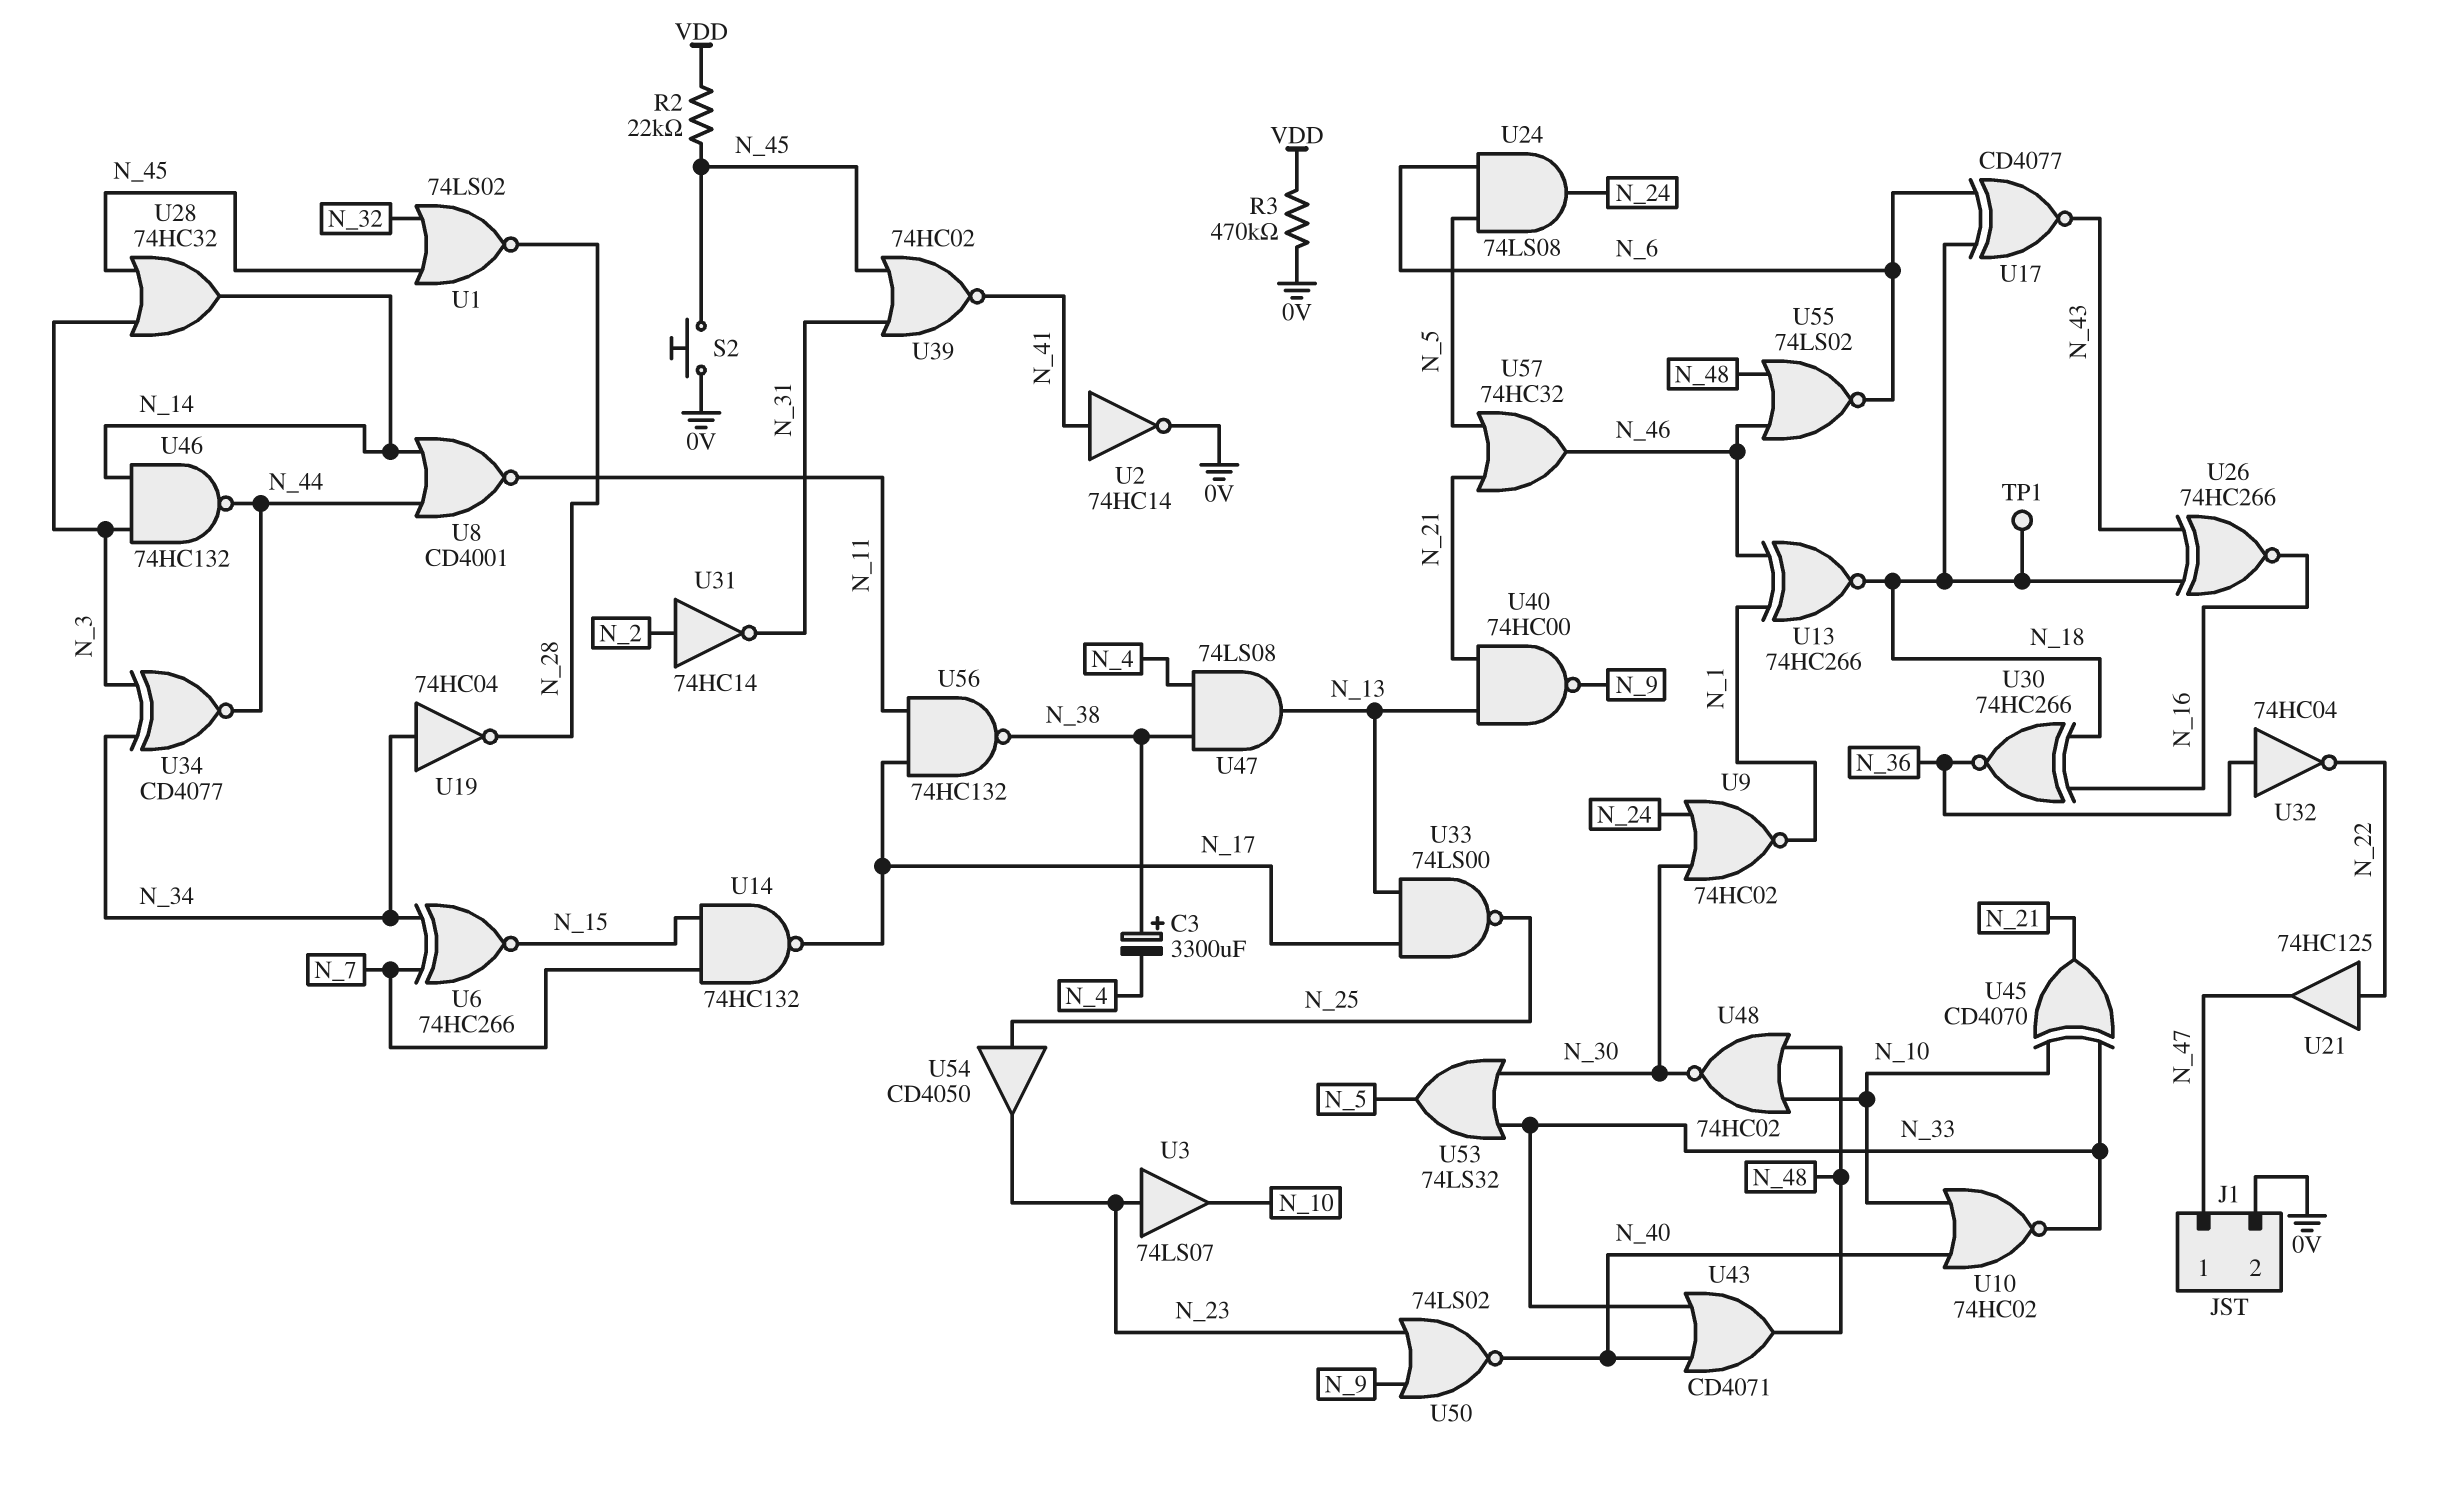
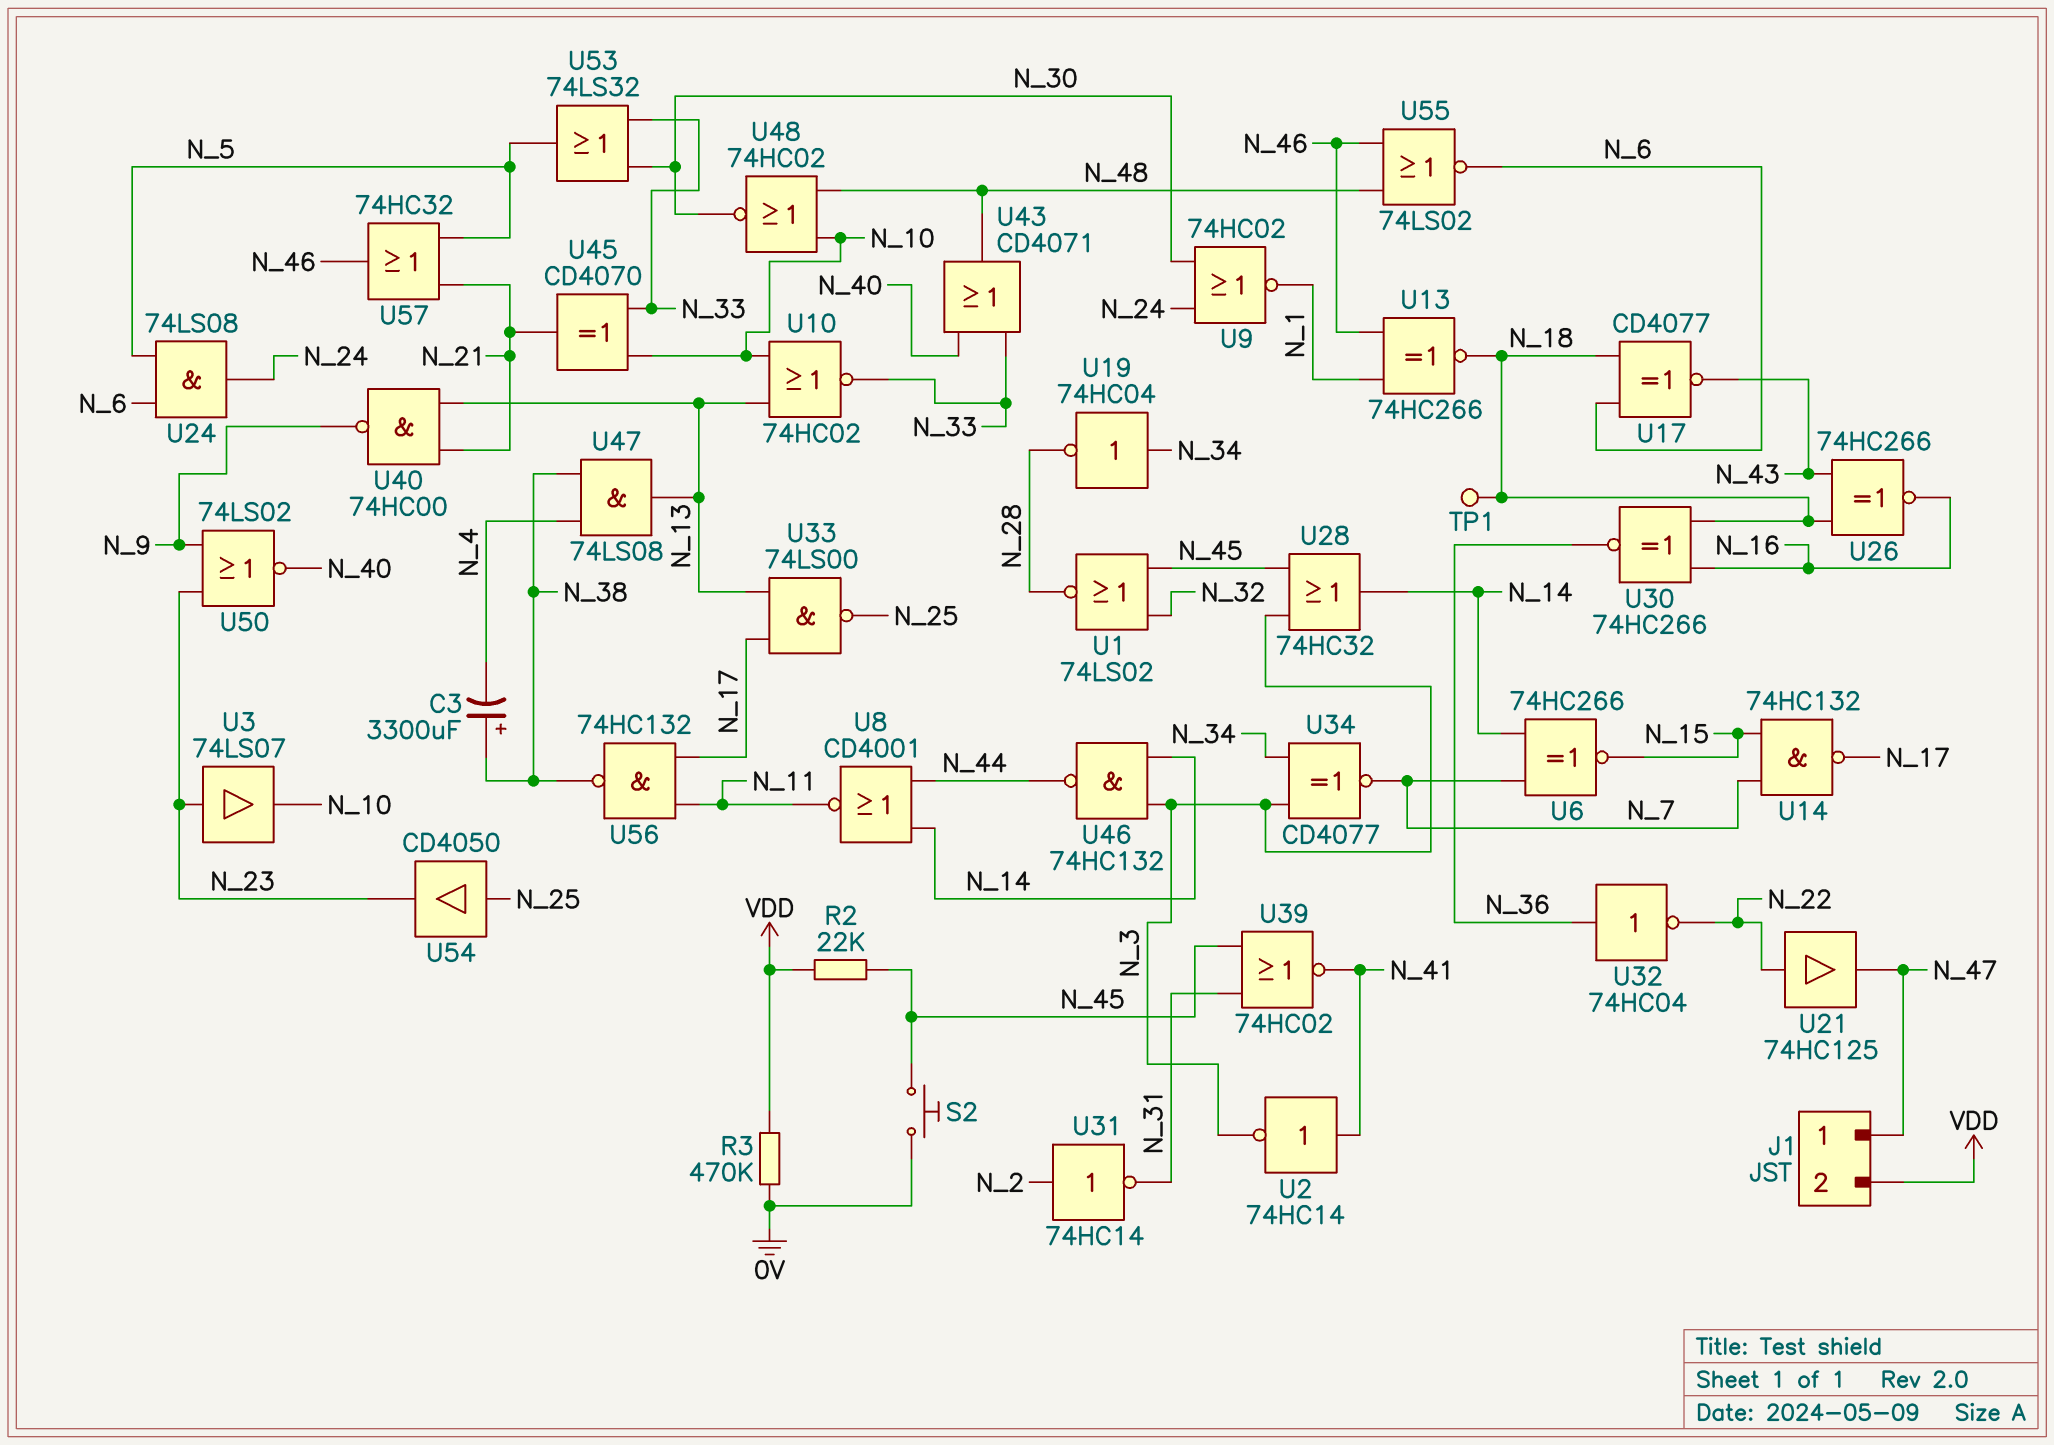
J1 pin 2: 0V -> VDD
U2: NOT 74HC14 (in N_41, out 0V) -> NOT 74HC14 (in N_41, out N_3)
U6: XNOR 74HC266 (in N_7, in N_34, out N_15) -> XNOR 74HC266 (in N_7, in N_14, out N_15)
U10: NOR 74HC02 (in N_10, in N_40, out N_33) -> NOR 74HC02 (in N_10, in N_13, out N_33)
U34: XNOR CD4077 (in N_3, in N_34, out N_44) -> XNOR CD4077 (in N_3, in N_34, out N_7)

